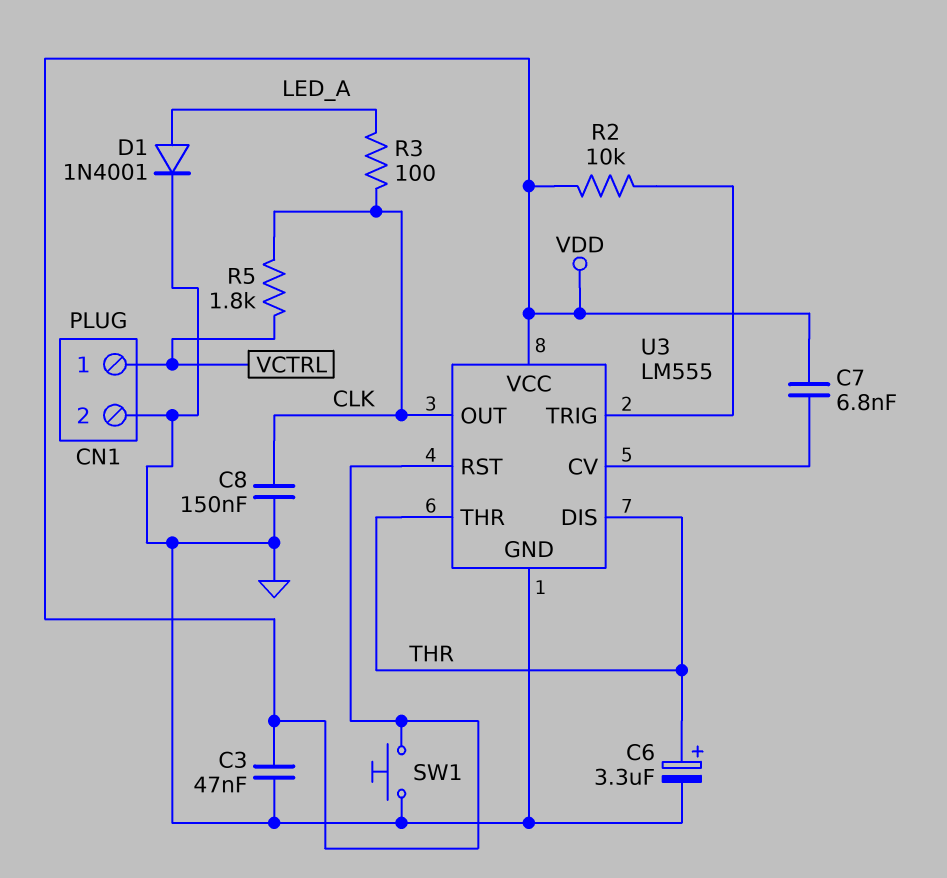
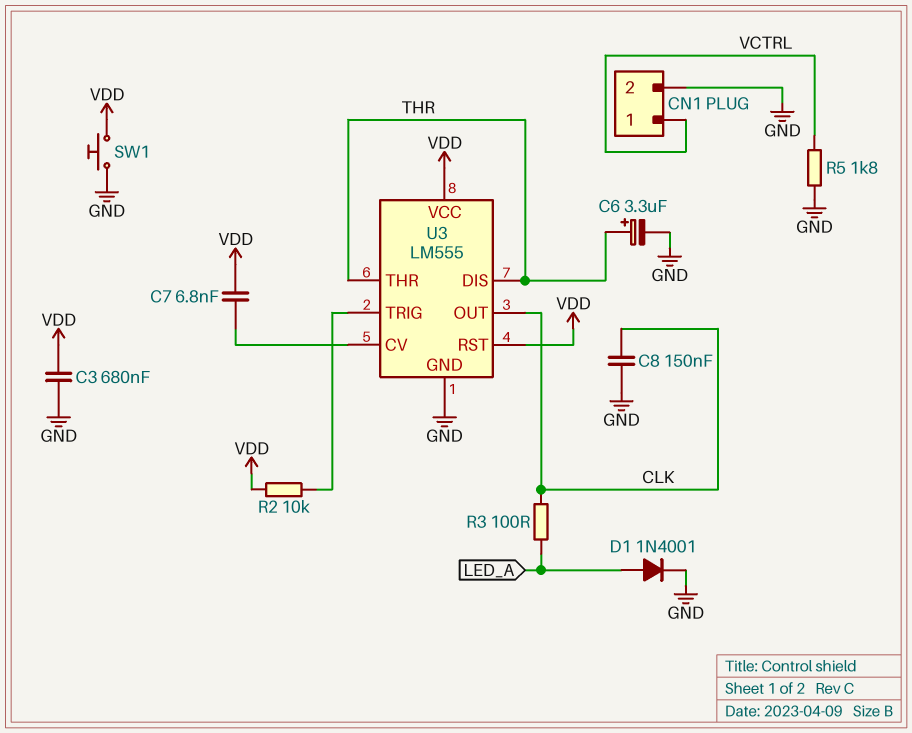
C3: 47nF (GND, VDD) -> 680nF (GND, VDD)
R5: 1.8k (CLK, VCTRL) -> 1.8k (GND, VCTRL)

